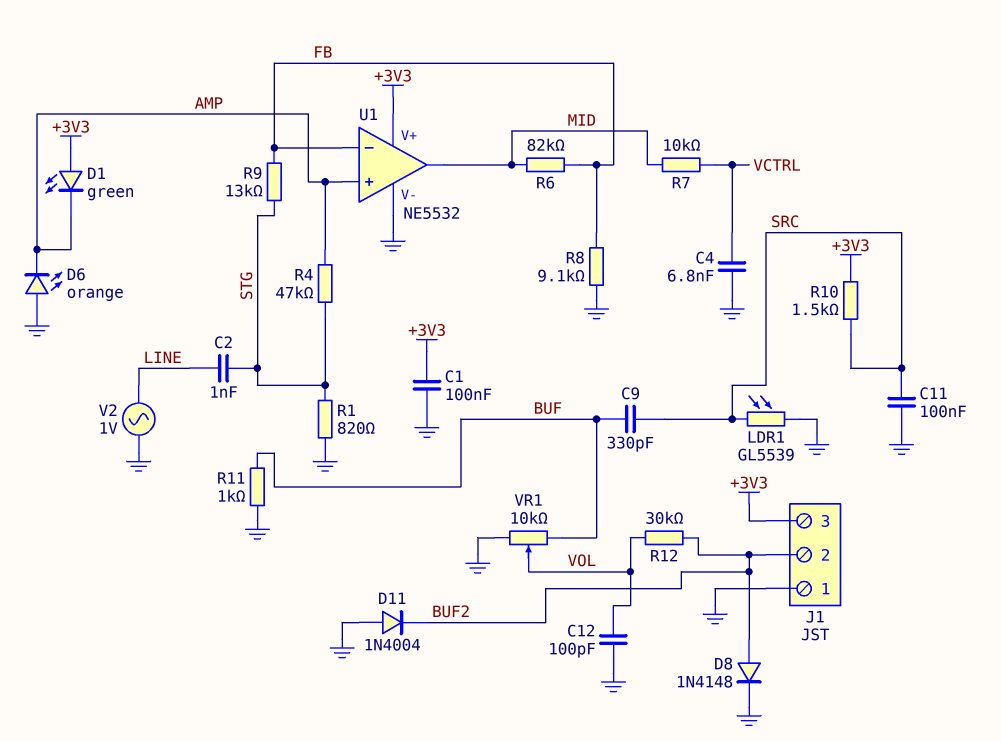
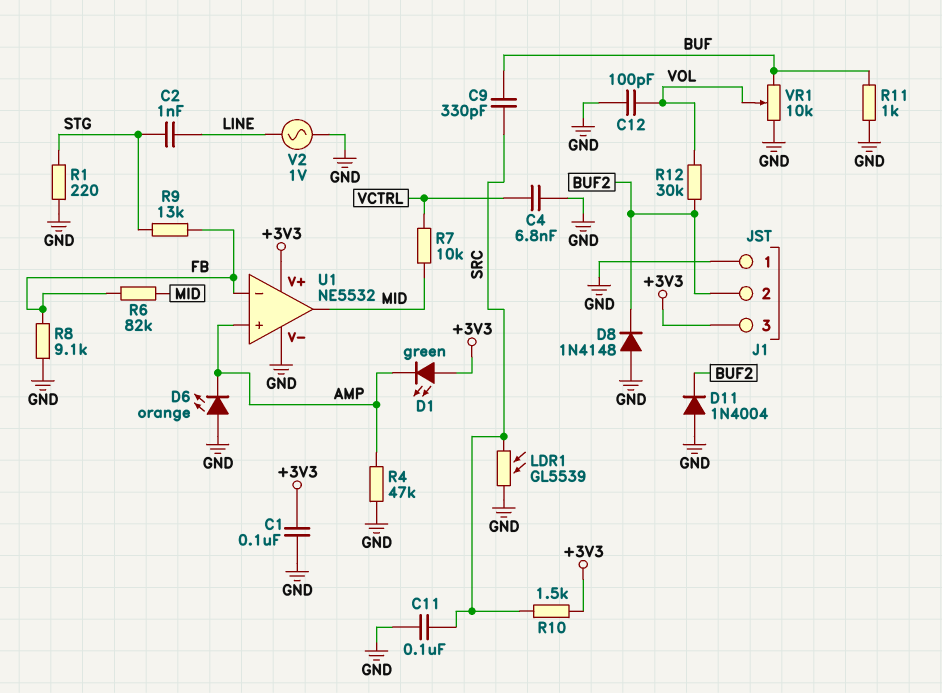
D8: diode 1N4148 (A BUF2, K GND) -> diode 1N4148 (A GND, K BUF2)
R1: 820 (GND, STG) -> 220 (GND, STG)
R4: 47k (AMP, STG) -> 47k (AMP, GND)

